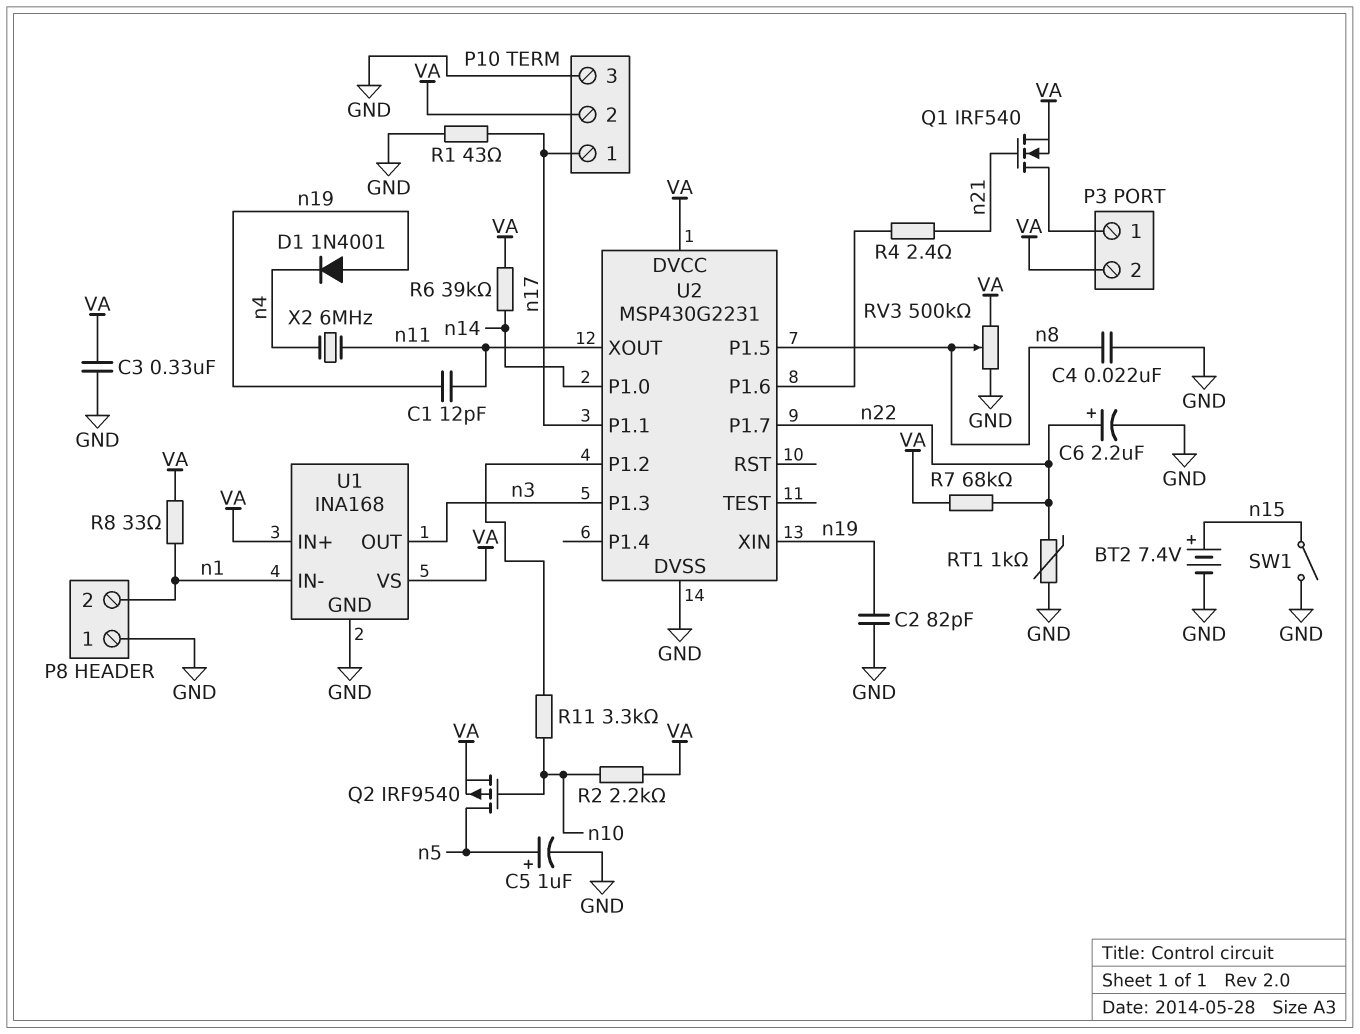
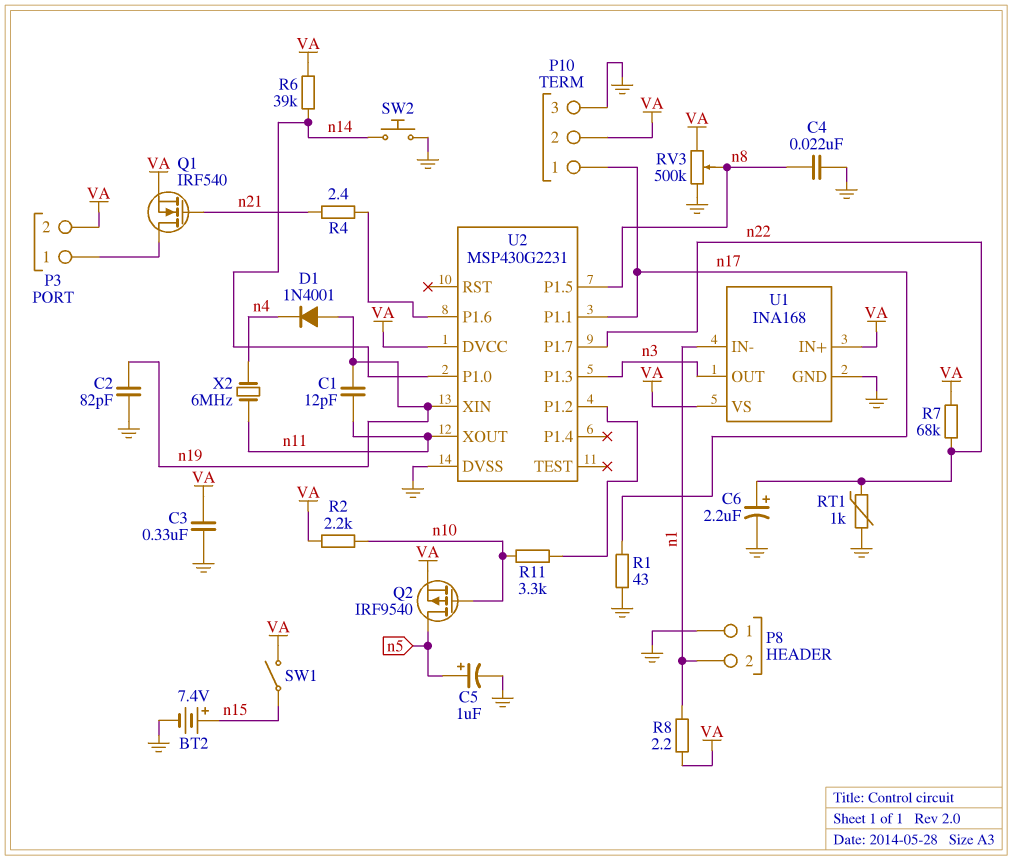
R8: 33 (VA, n1) -> 2.2 (VA, n1)
SW1: switch (GND, n15) -> switch (VA, n15)
SW2: none -> button (GND, n14)

